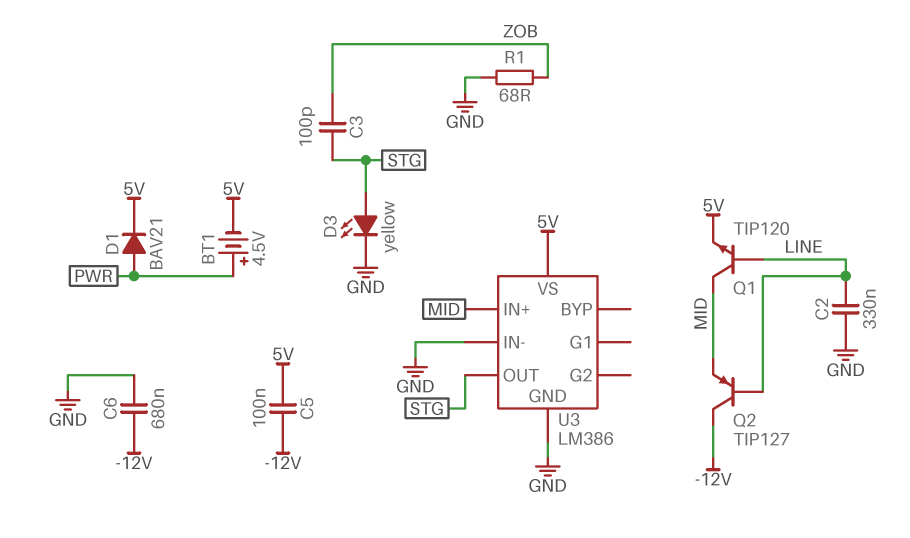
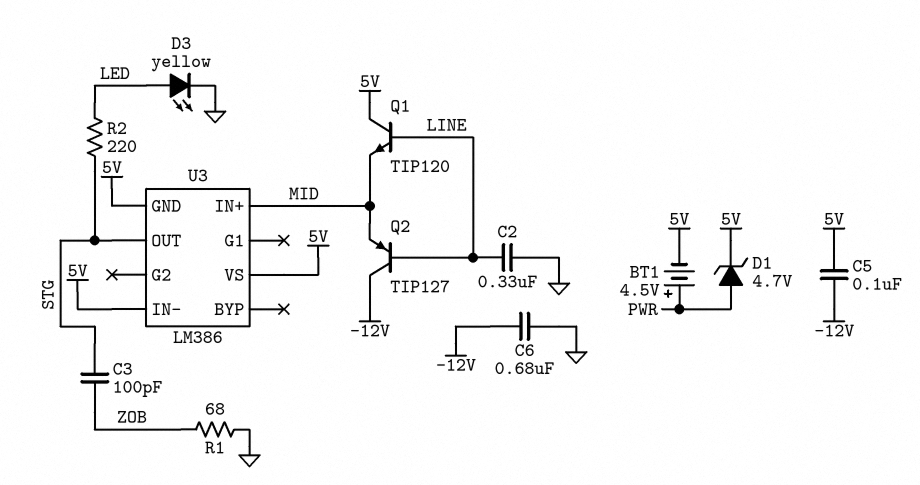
D1: diode BAV21 (A PWR, K 5V) -> zener 4.7V (A PWR, K 5V)
D3: LED yellow (A STG, K GND) -> LED yellow (A LED, K GND)
Q1: NPN TIP120 (B LINE, C MID, E 5V) -> NPN TIP120 (B LINE, C 5V, E MID)
R2: none -> 220 (LED, STG)
U3 pin GND: GND -> 5V
U3 pin IN-: GND -> 5V

